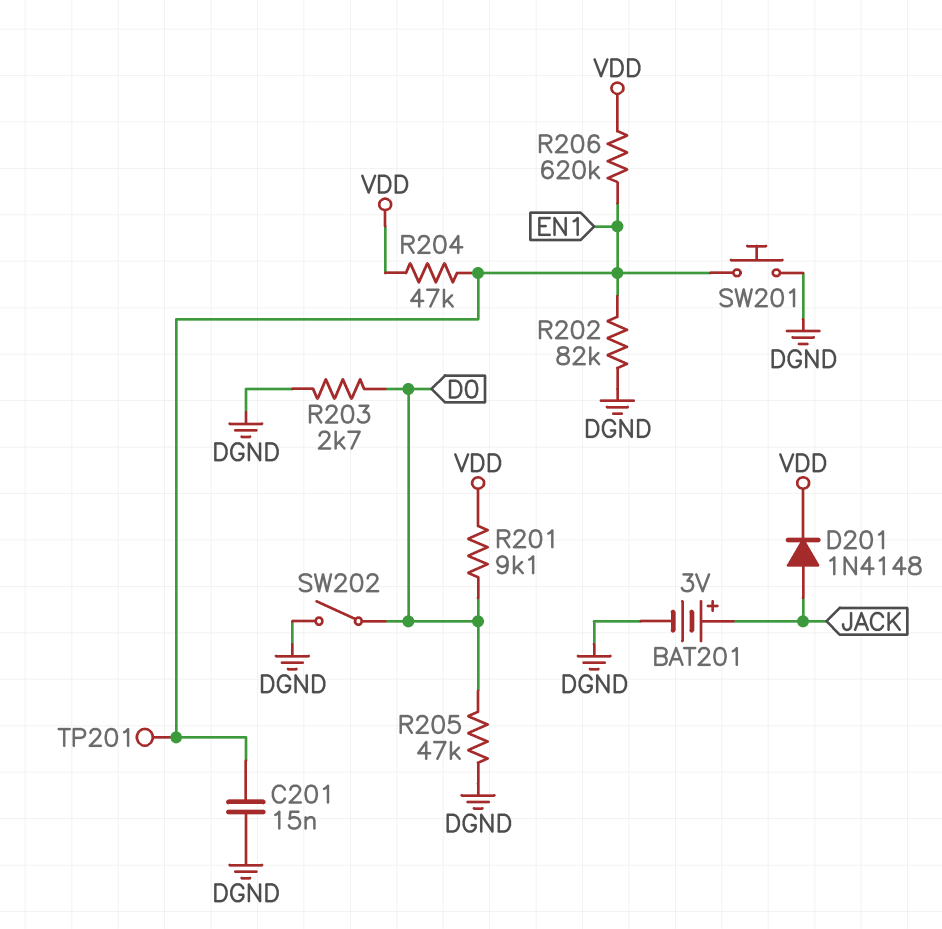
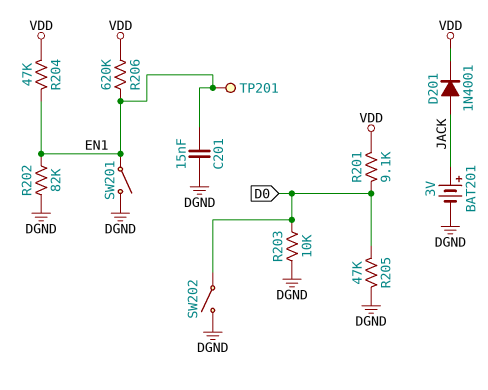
D201: diode 1N4148 (A JACK, K VDD) -> diode 1N4001 (A JACK, K VDD)
R203: 2.7k (D0, DGND) -> 10k (D0, DGND)
SW201: button (DGND, EN1) -> switch (DGND, EN1)

